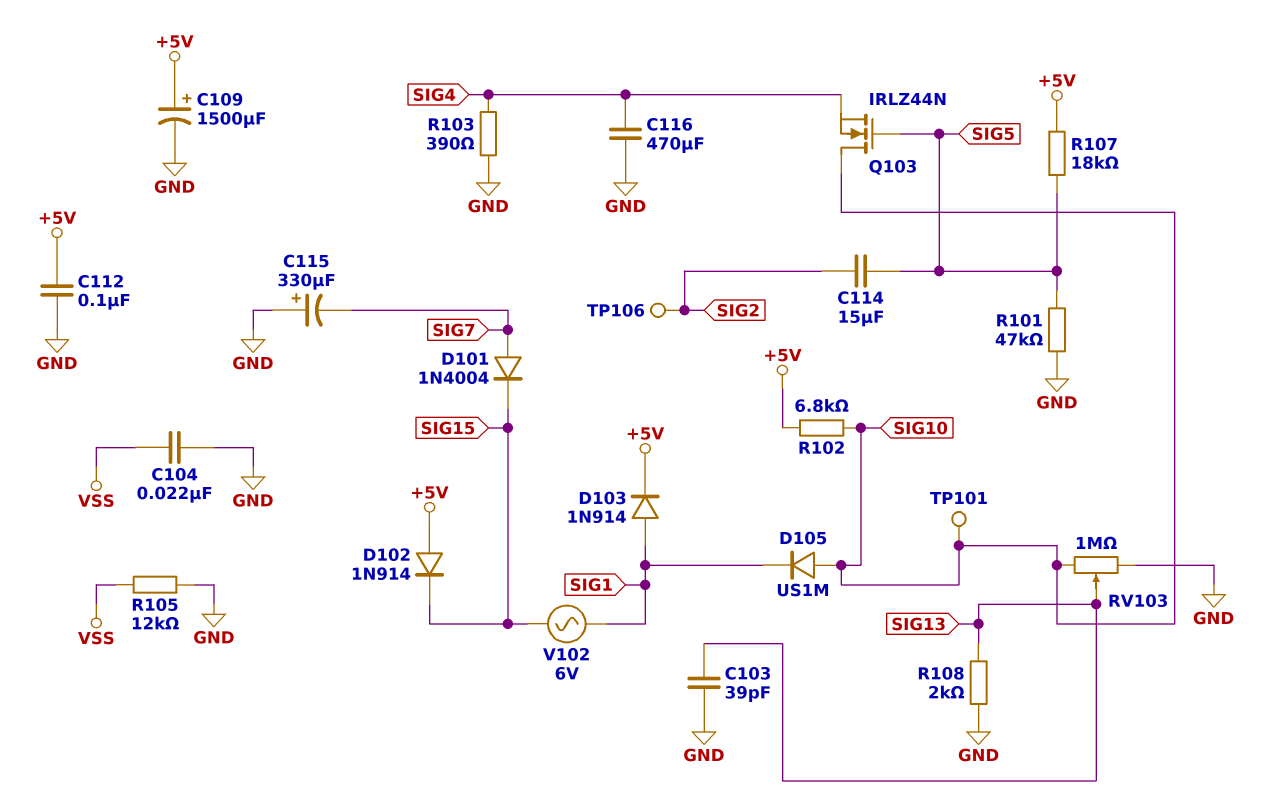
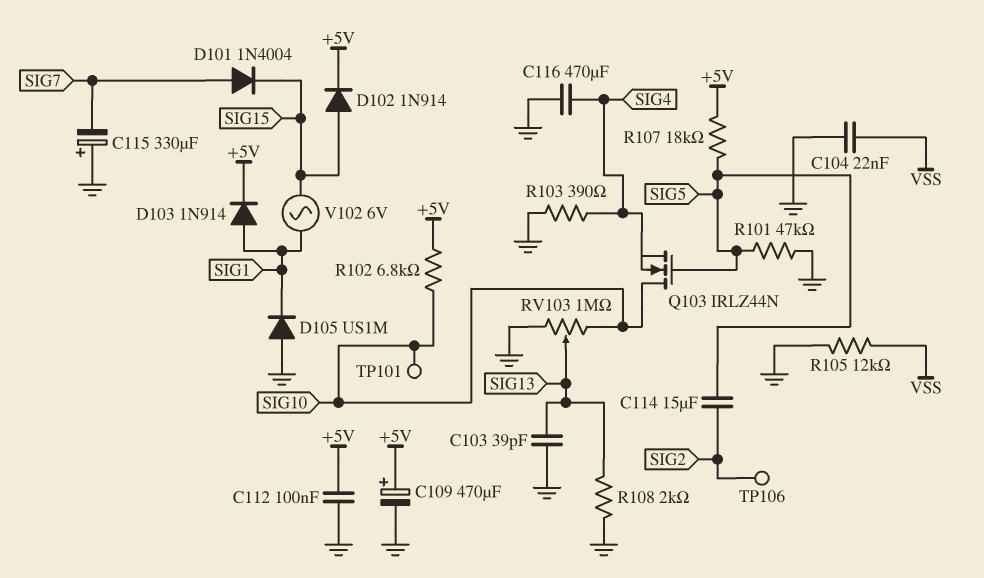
C109: 1500uF (plus +5V, minus GND) -> 470uF (plus +5V, minus GND)
D102: diode 1N914 (A +5V, K SIG15) -> diode 1N914 (A SIG15, K +5V)
D105: diode US1M (A SIG10, K SIG1) -> diode US1M (A GND, K SIG1)

